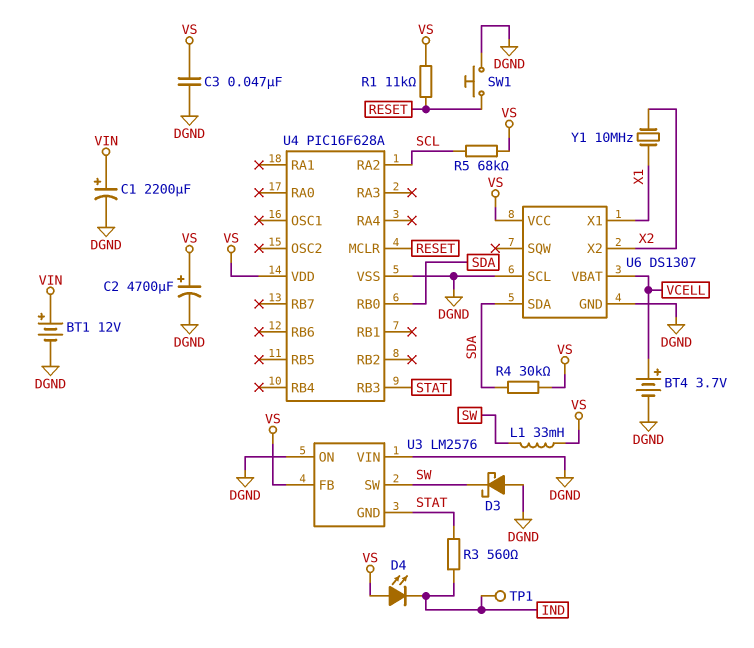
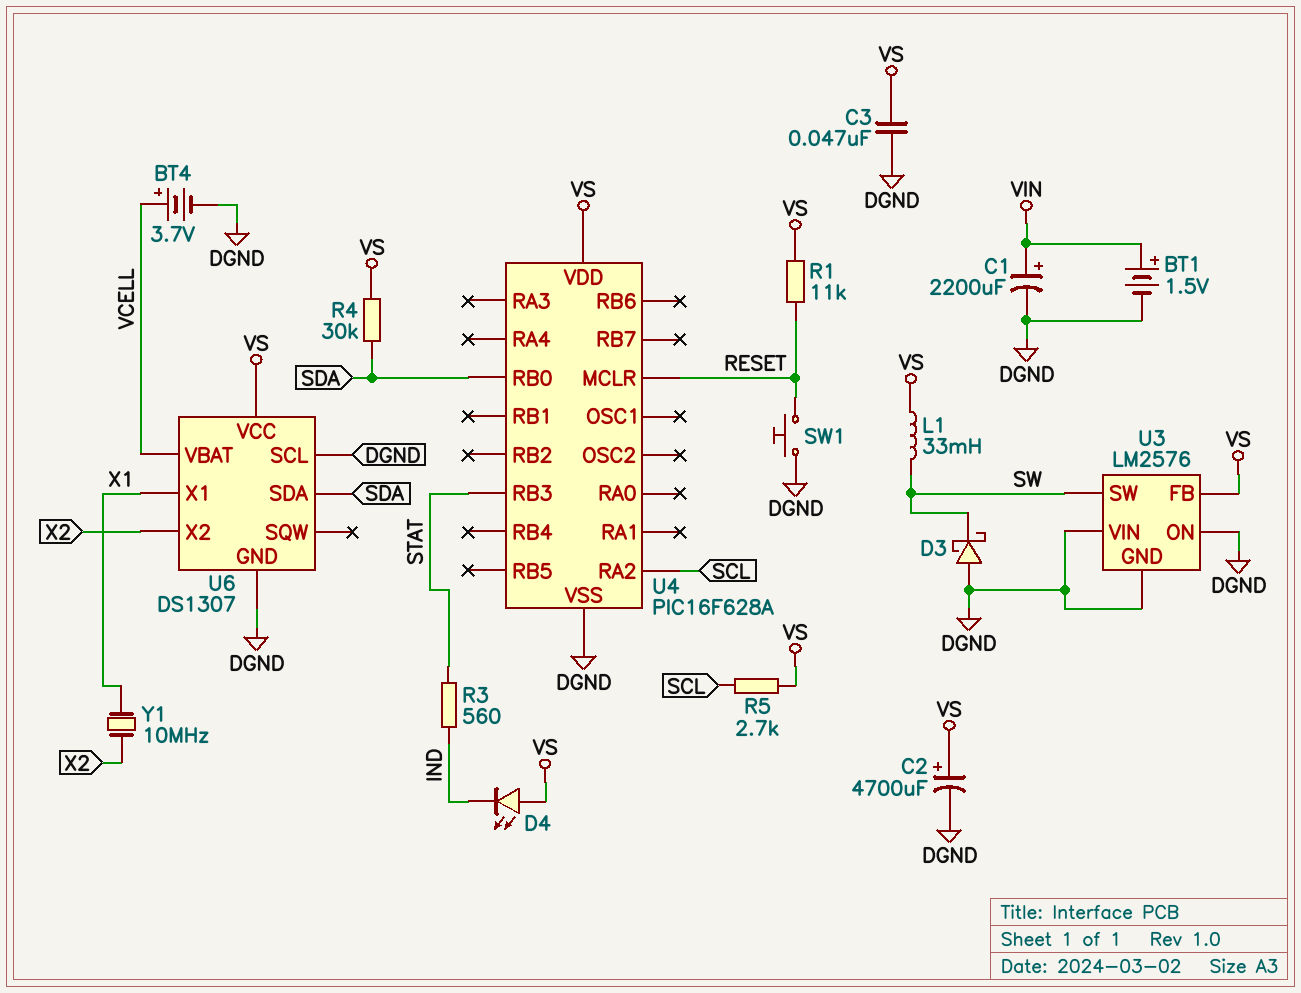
BT1: 12V (plus VIN, minus DGND) -> 1.5V (plus VIN, minus DGND)
R5: 68k (SCL, VS) -> 2.7k (SCL, VS)
TP1: test point (IND) -> none
U3 pin GND: STAT -> DGND

